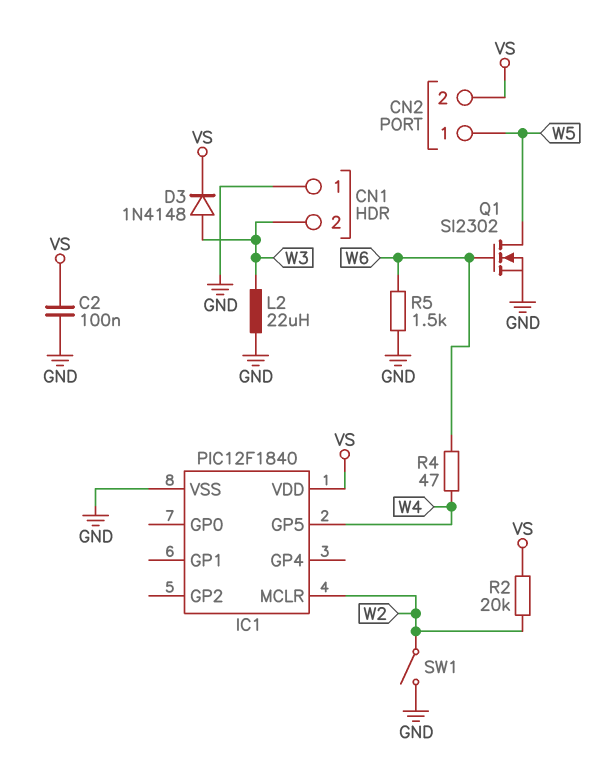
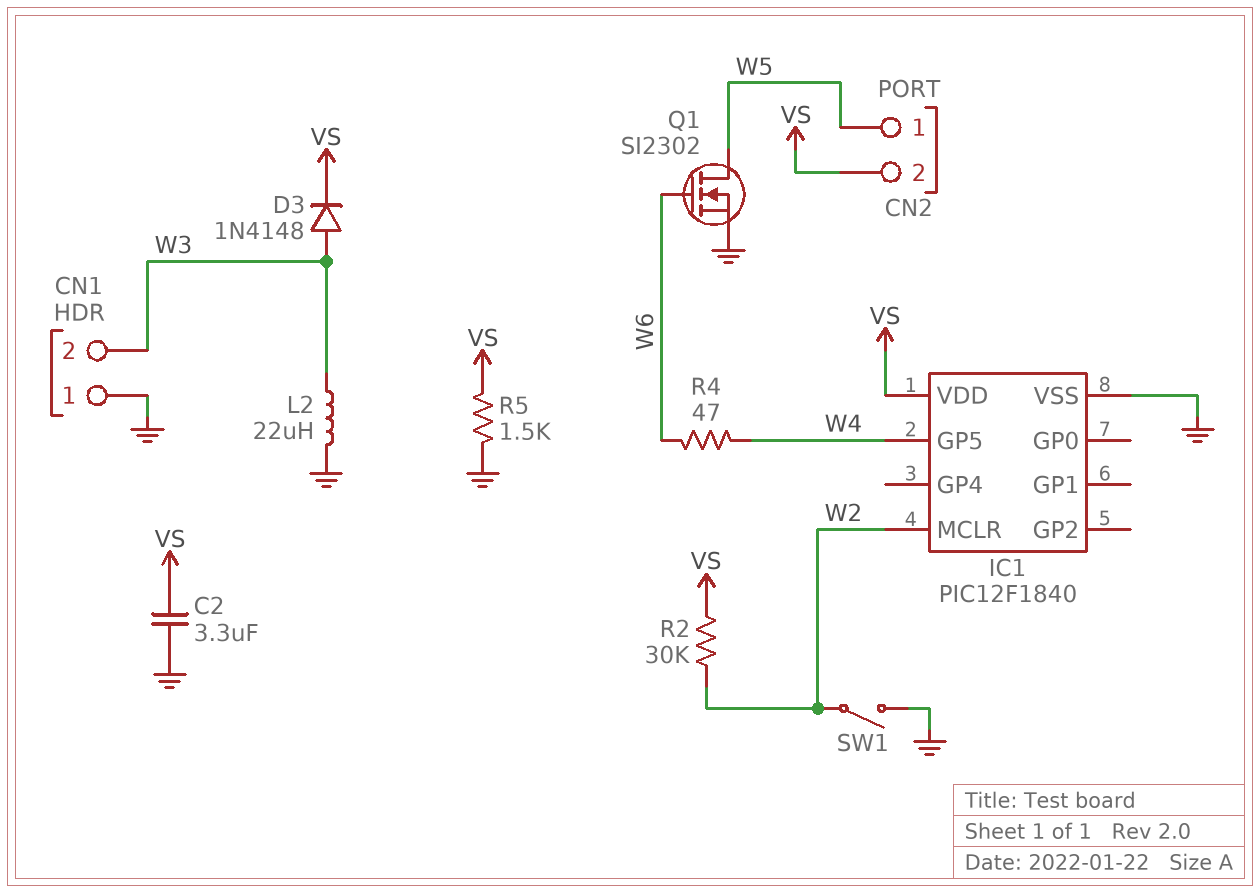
C2: 100nF (GND, VS) -> 3.3uF (GND, VS)
R2: 20k (VS, W2) -> 30k (VS, W2)
R5: 1.5k (GND, W6) -> 1.5k (GND, VS)

